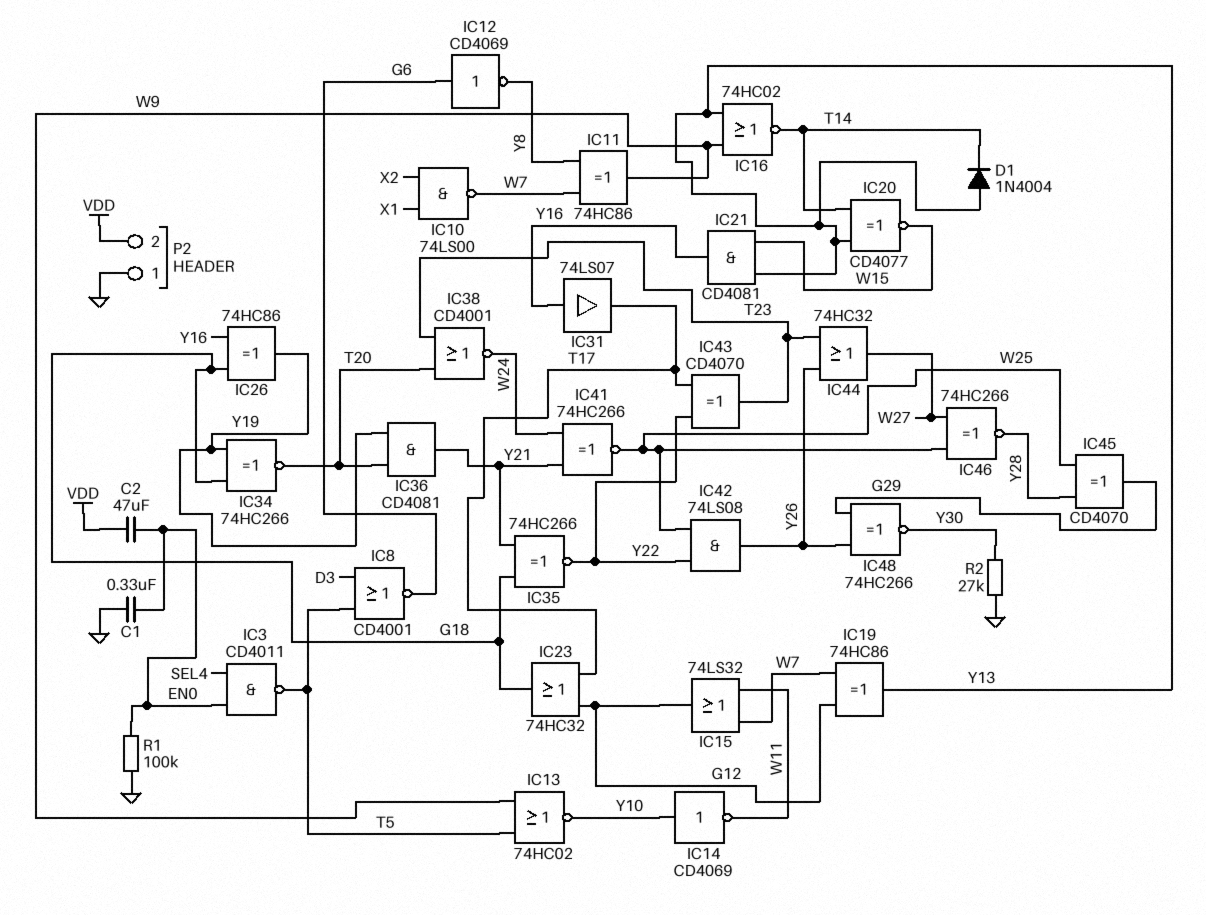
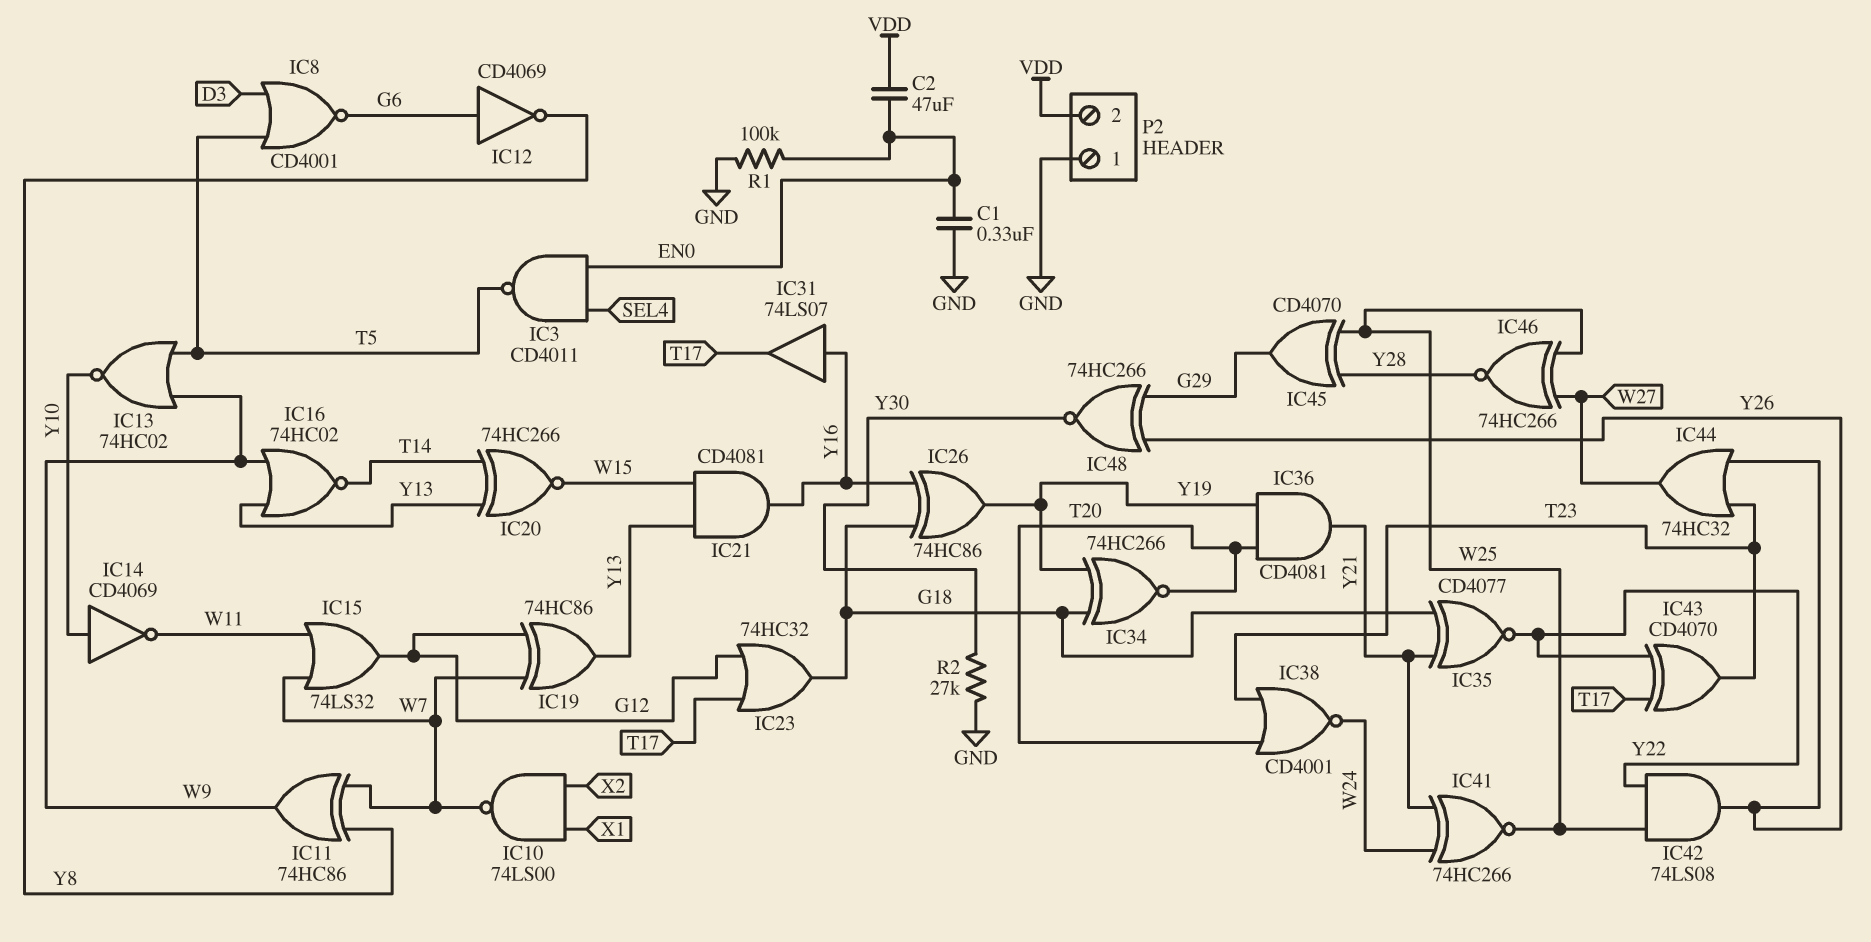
D1: diode 1N4004 (A Y13, K T14) -> none
IC20: XNOR CD4077 (in T14, in Y13, out W15) -> XNOR 74HC266 (in T14, in Y13, out W15)
IC35: XNOR 74HC266 (in G18, in Y21, out Y22) -> XNOR CD4077 (in G18, in Y21, out Y22)

